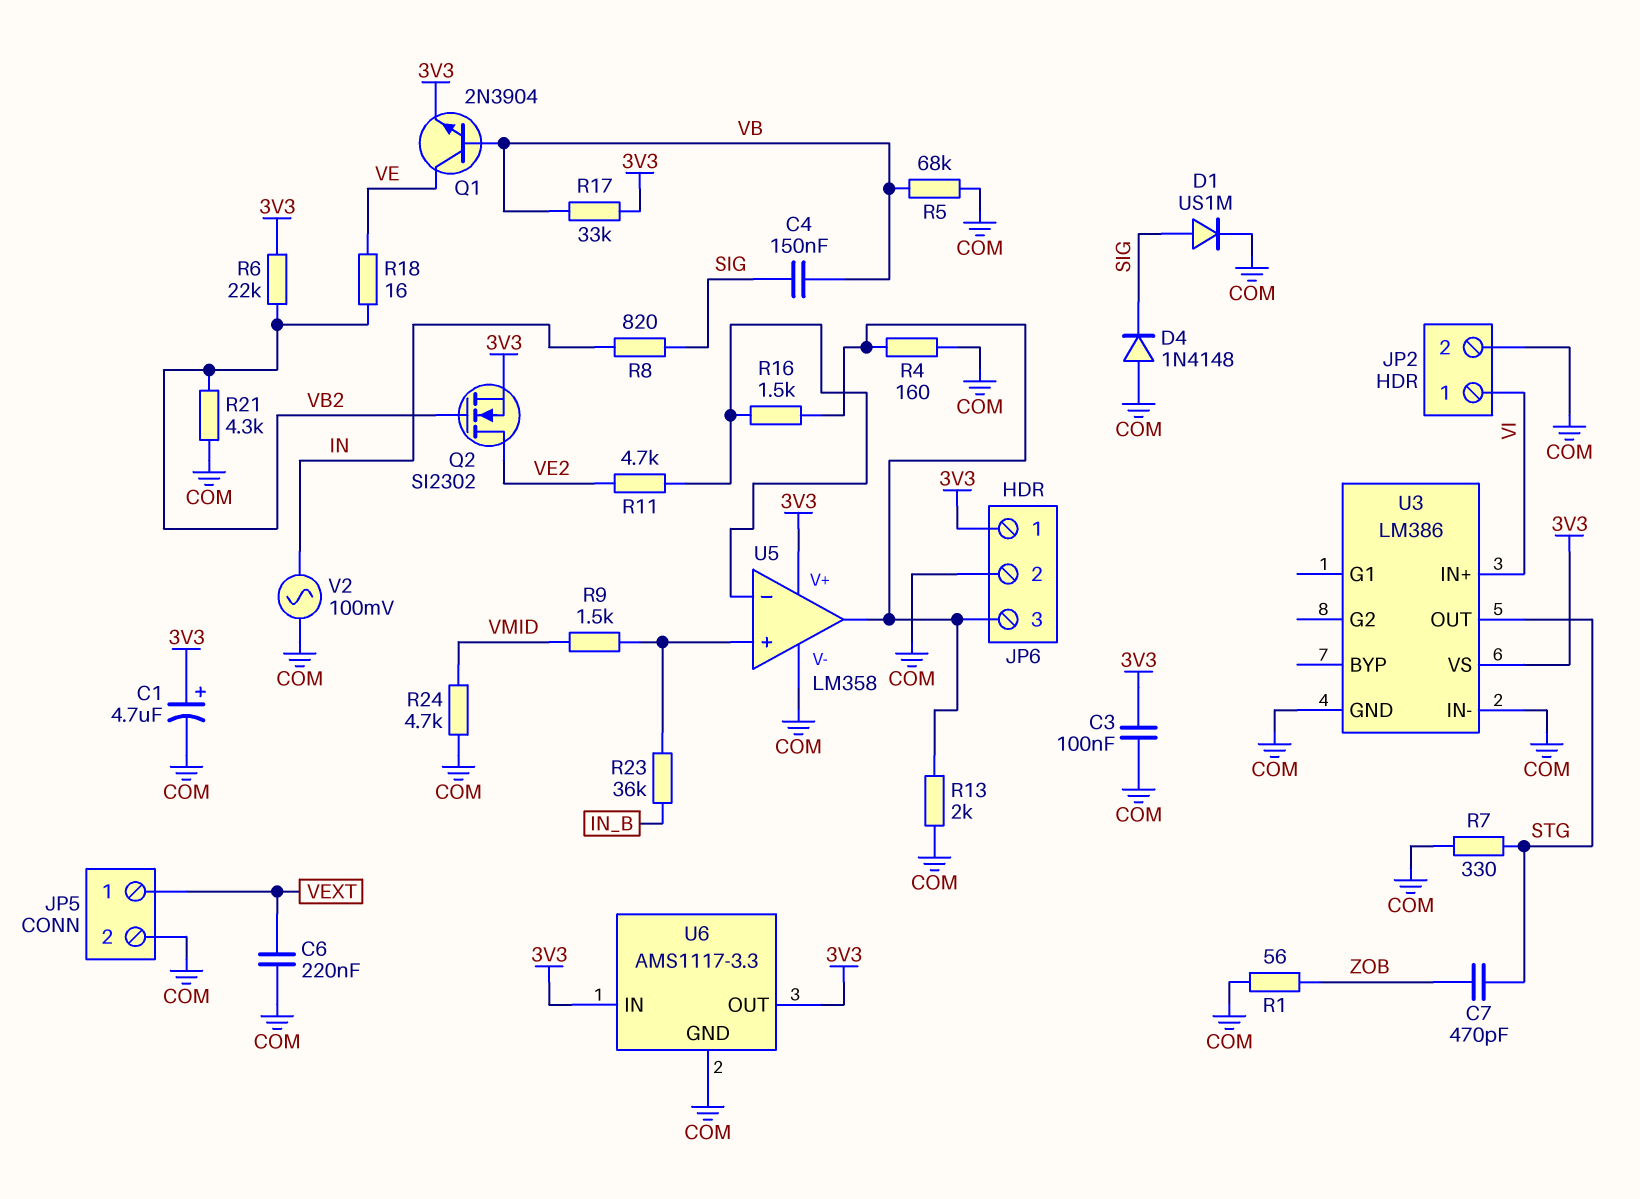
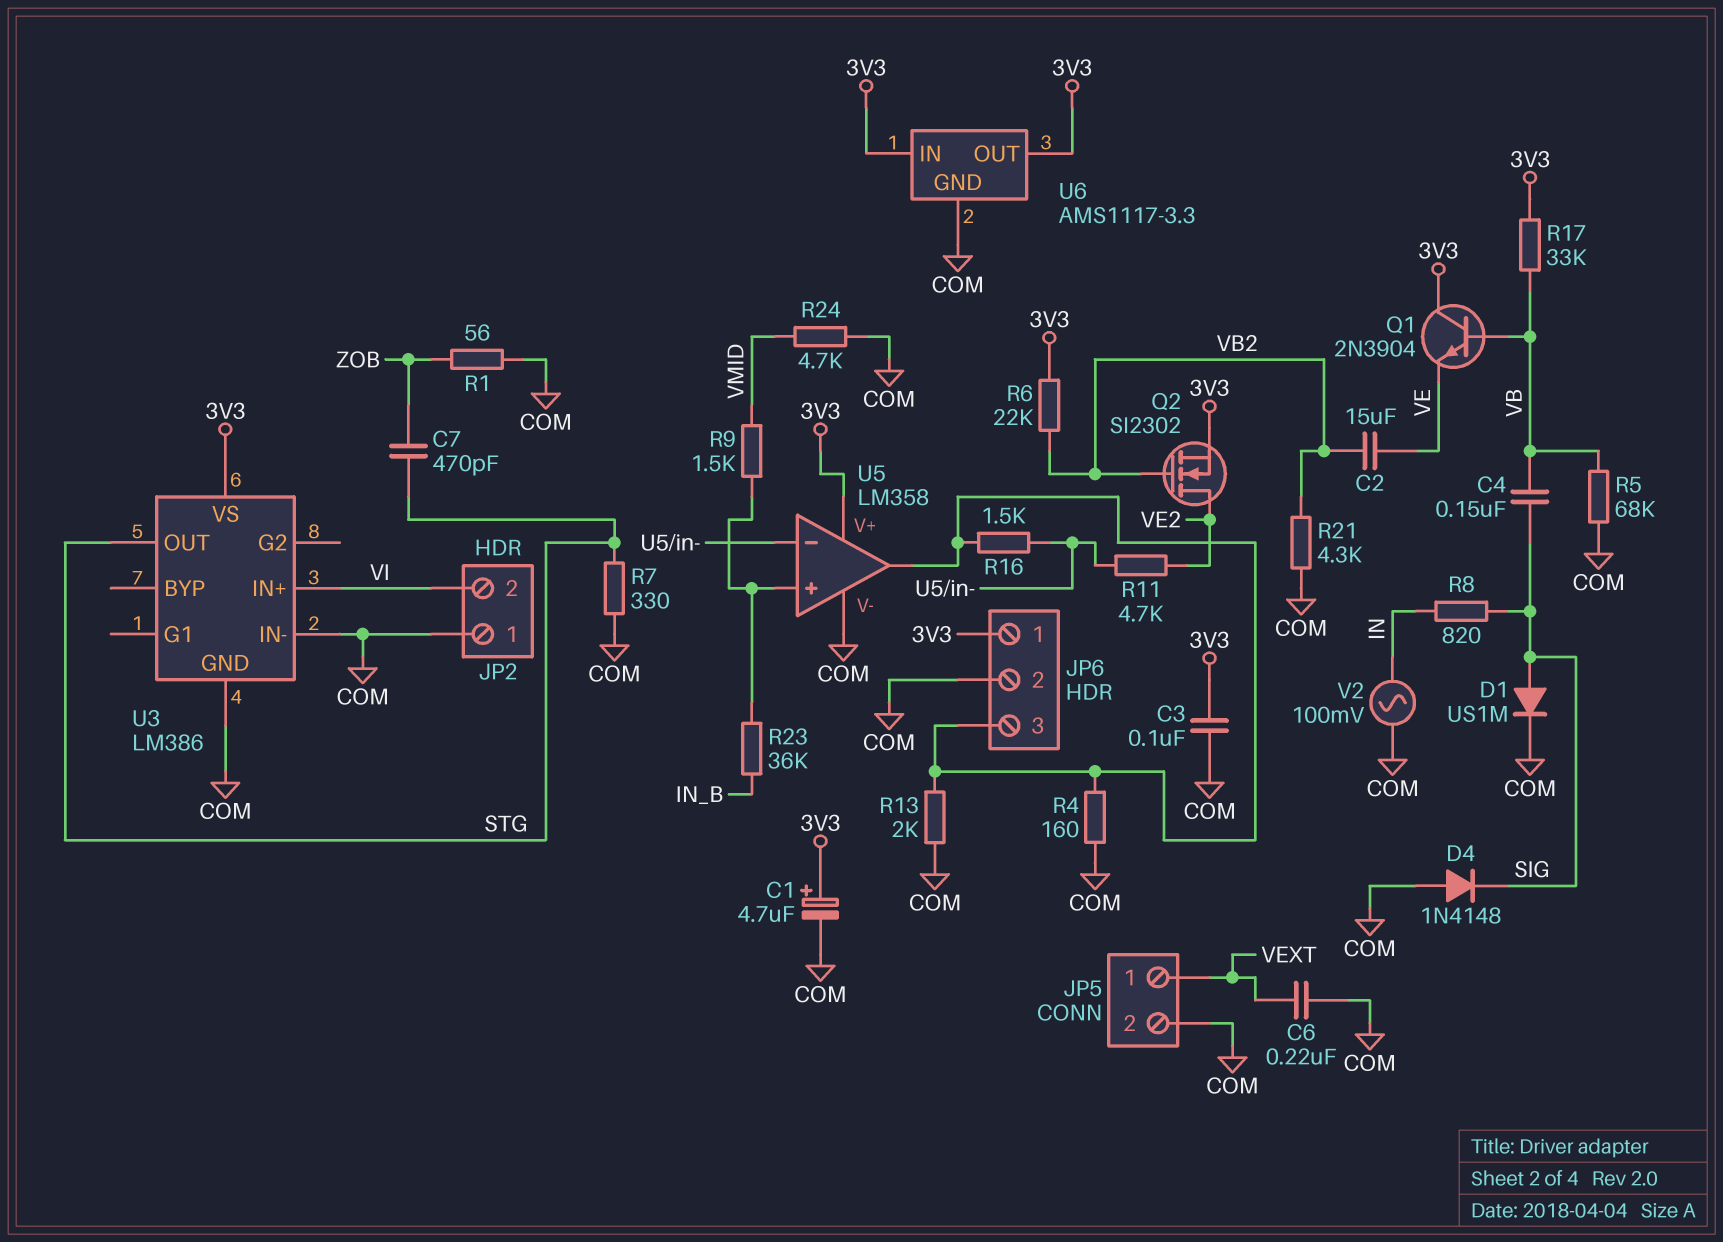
C2: none -> 15uF (VB2, VE)
JP2 pin 1: VI -> COM
JP2 pin 2: COM -> VI
Q1: NPN 2N3904 (B VB, C VE, E 3V3) -> NPN 2N3904 (B VB, C 3V3, E VE)
R18: 16 (VB2, VE) -> none

